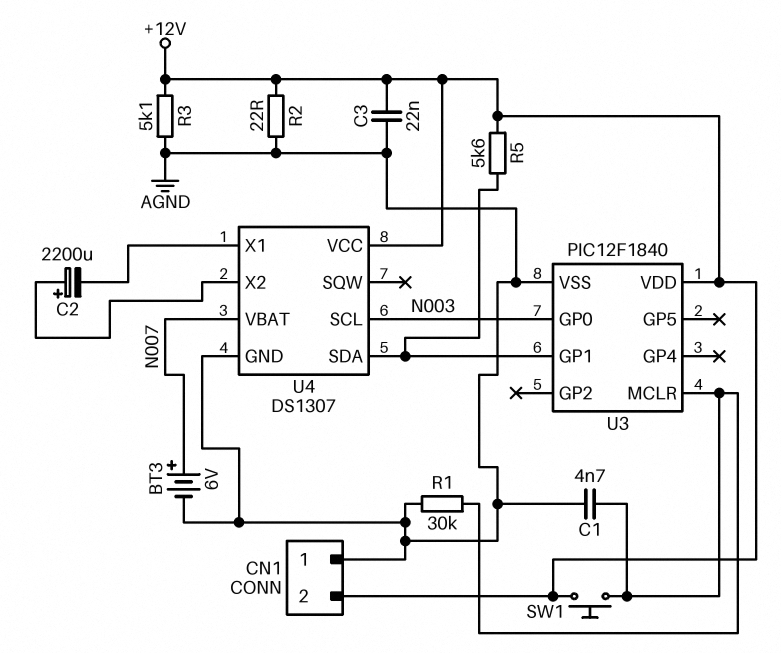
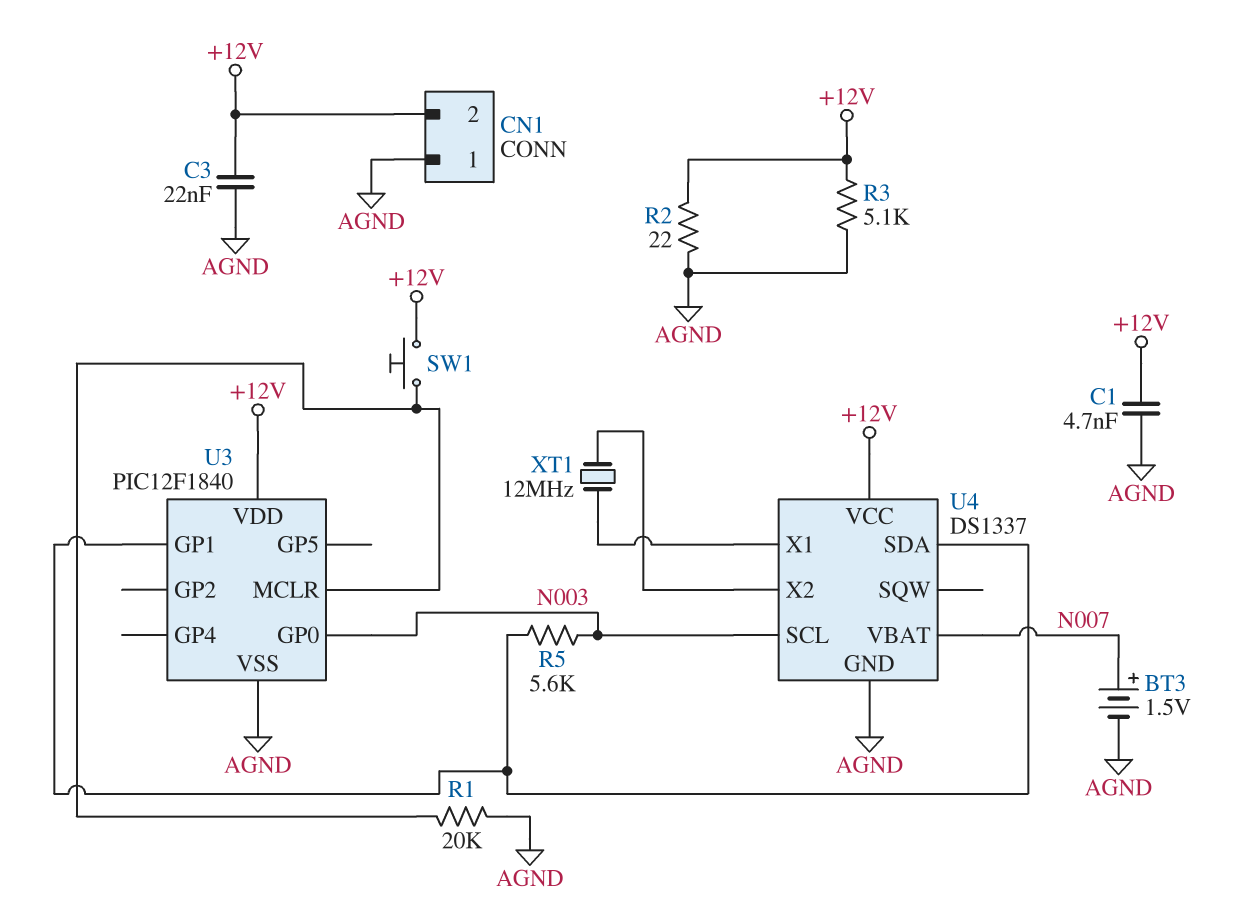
BT3: 6V (plus N007, minus AGND) -> 1.5V (plus N007, minus AGND)
C1: 4.7nF (AGND, U3/MCLR) -> 4.7nF (+12V, AGND)
C2: 2200uF (plus U4/X2, minus U4/X1) -> none
R1: 30k (AGND, U3/MCLR) -> 20k (AGND, U3/MCLR)
R5: 5.6k (+12V, U3/GP1) -> 5.6k (N003, U3/GP1)
U4: DS1307 -> DS1337
XT1: none -> 12MHz (U4/X1, U4/X2)

